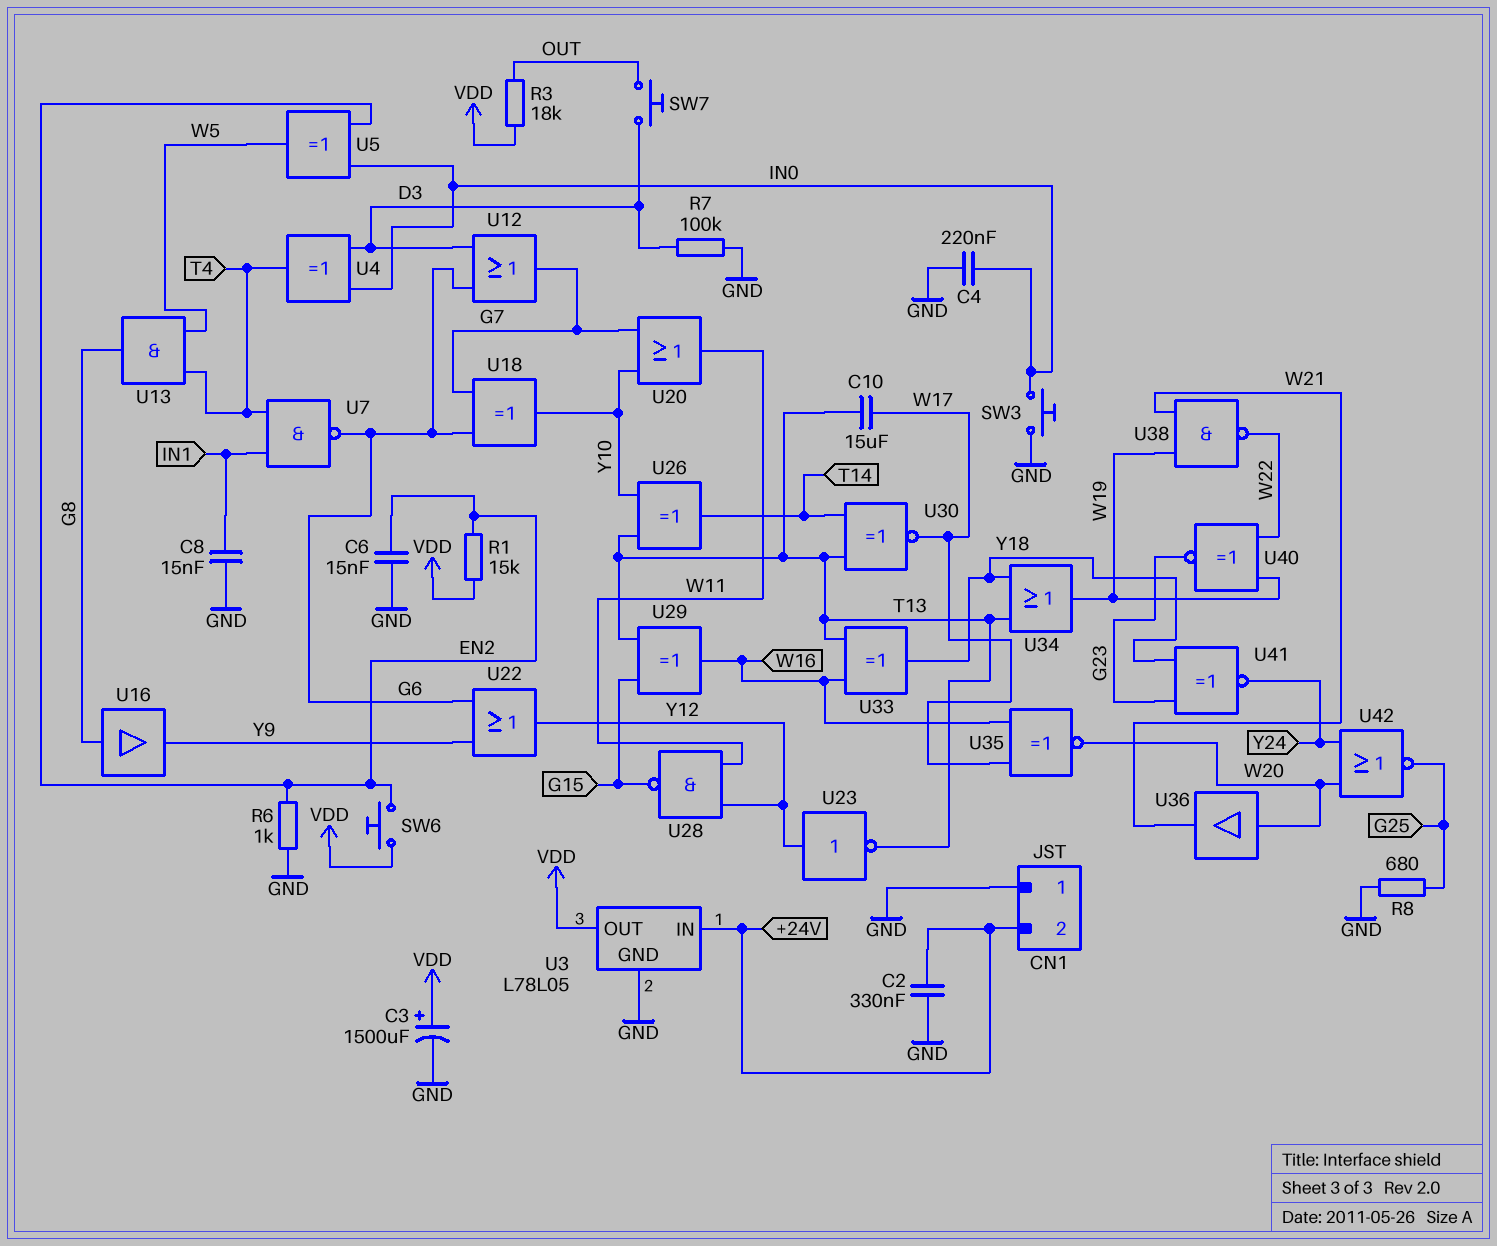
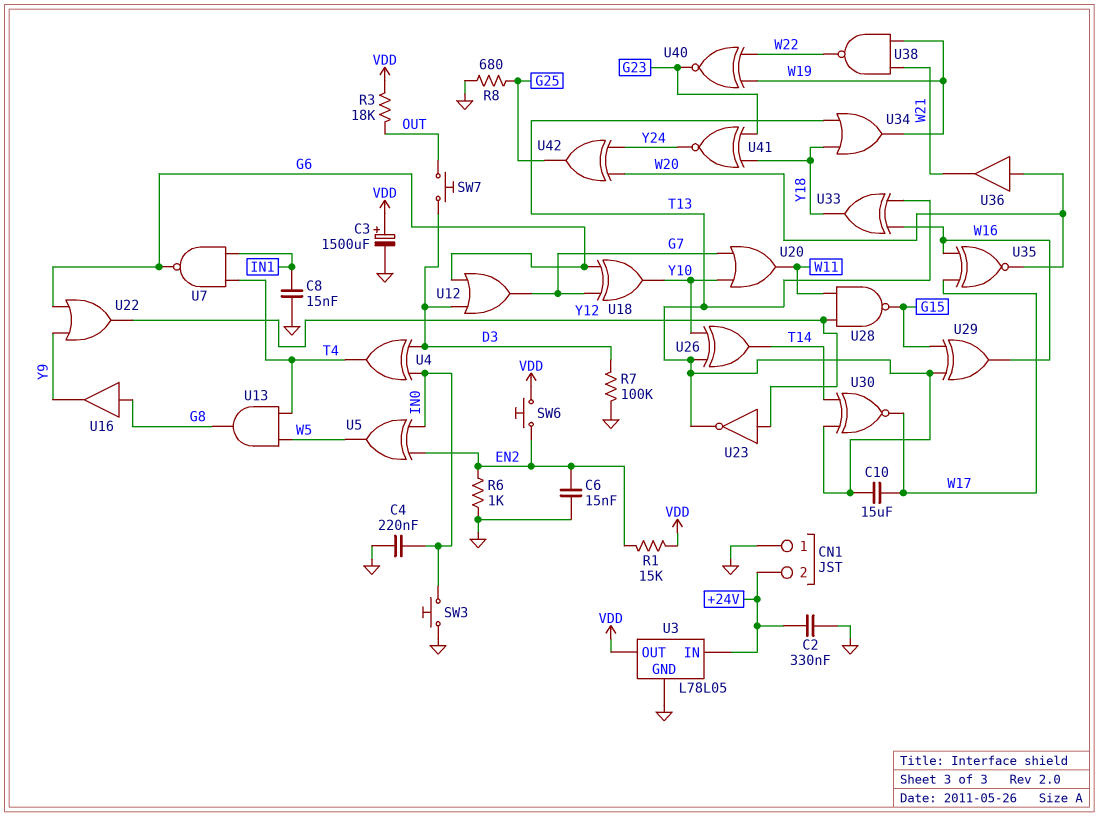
U42: NOR (in W20, in Y24, out G25) -> XOR (in W20, in Y24, out G25)

